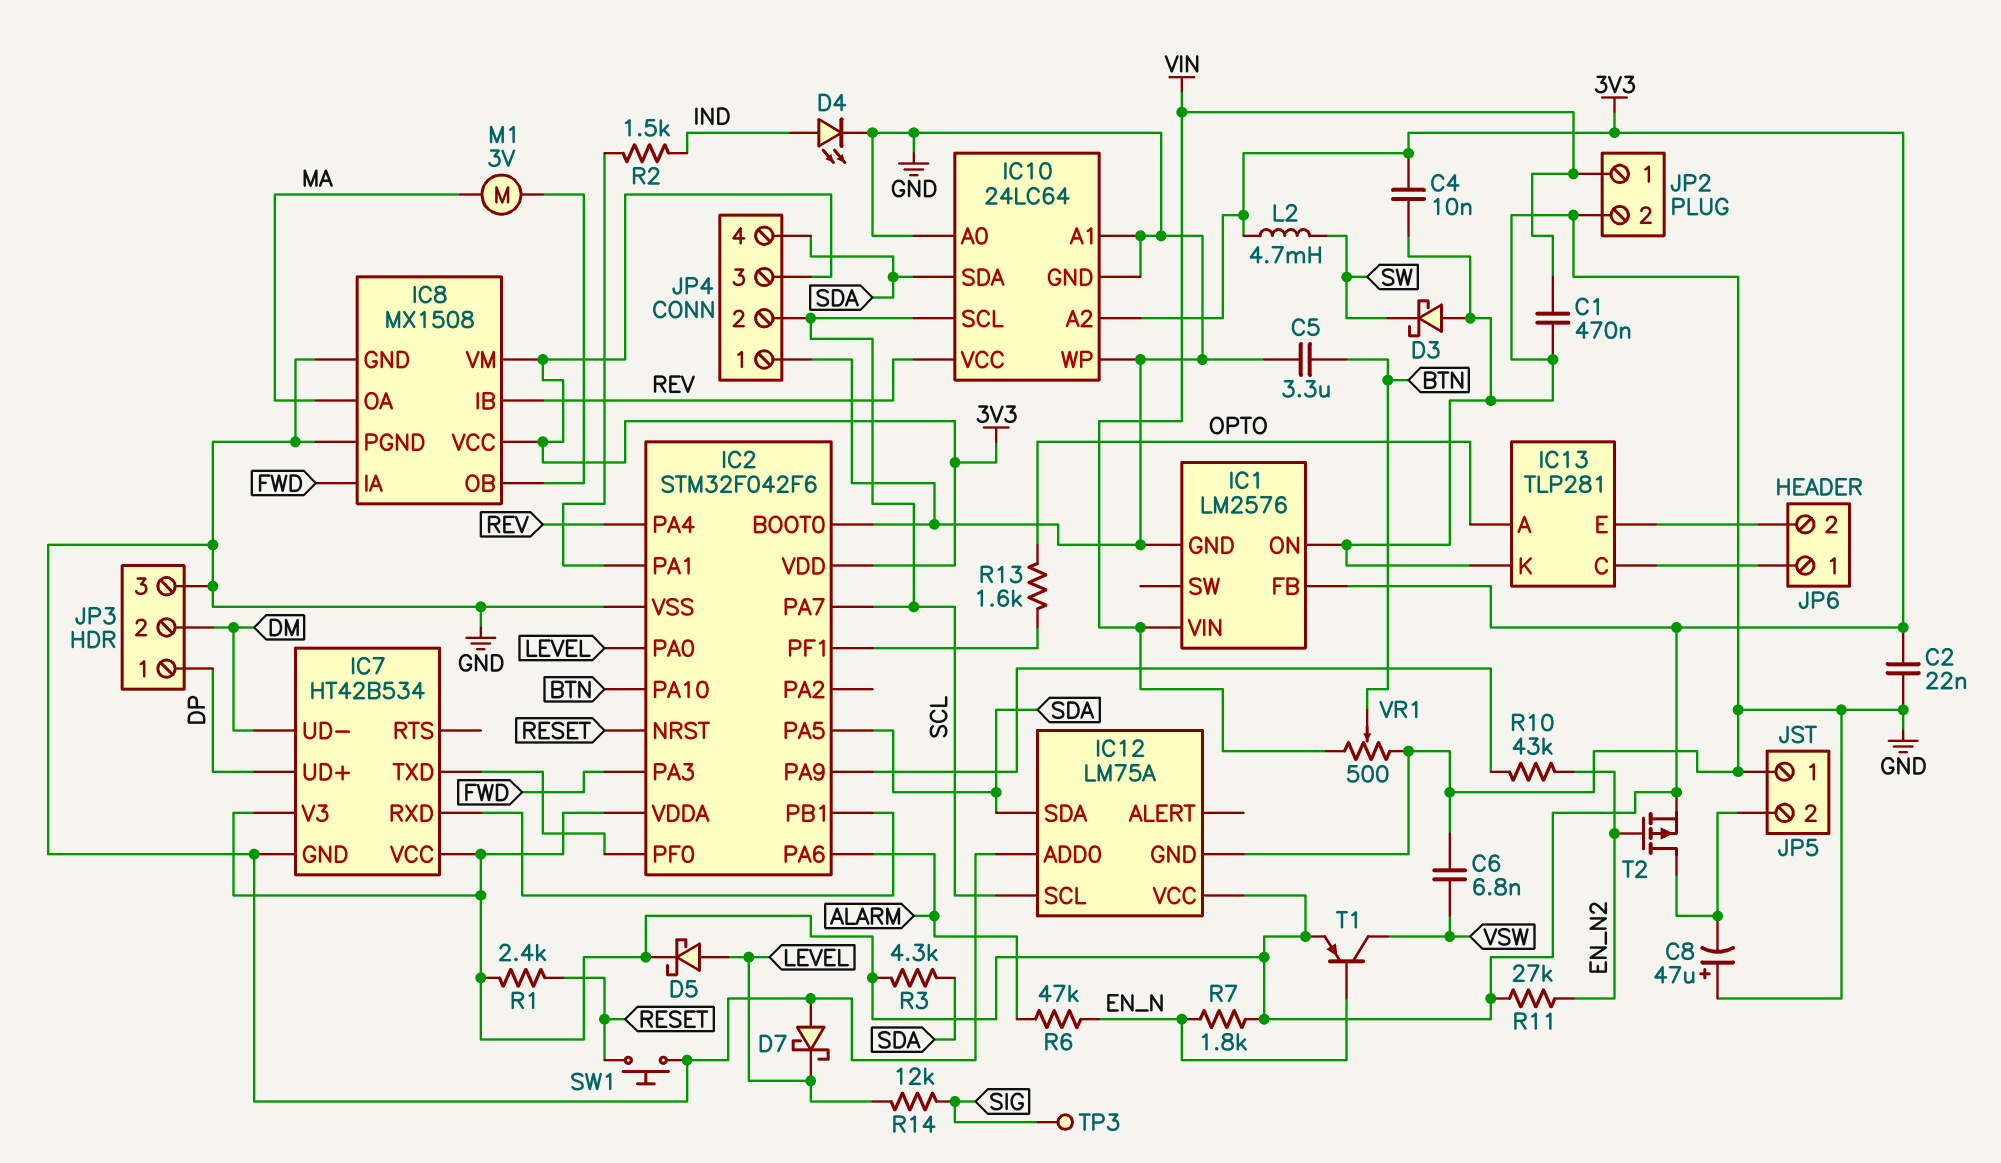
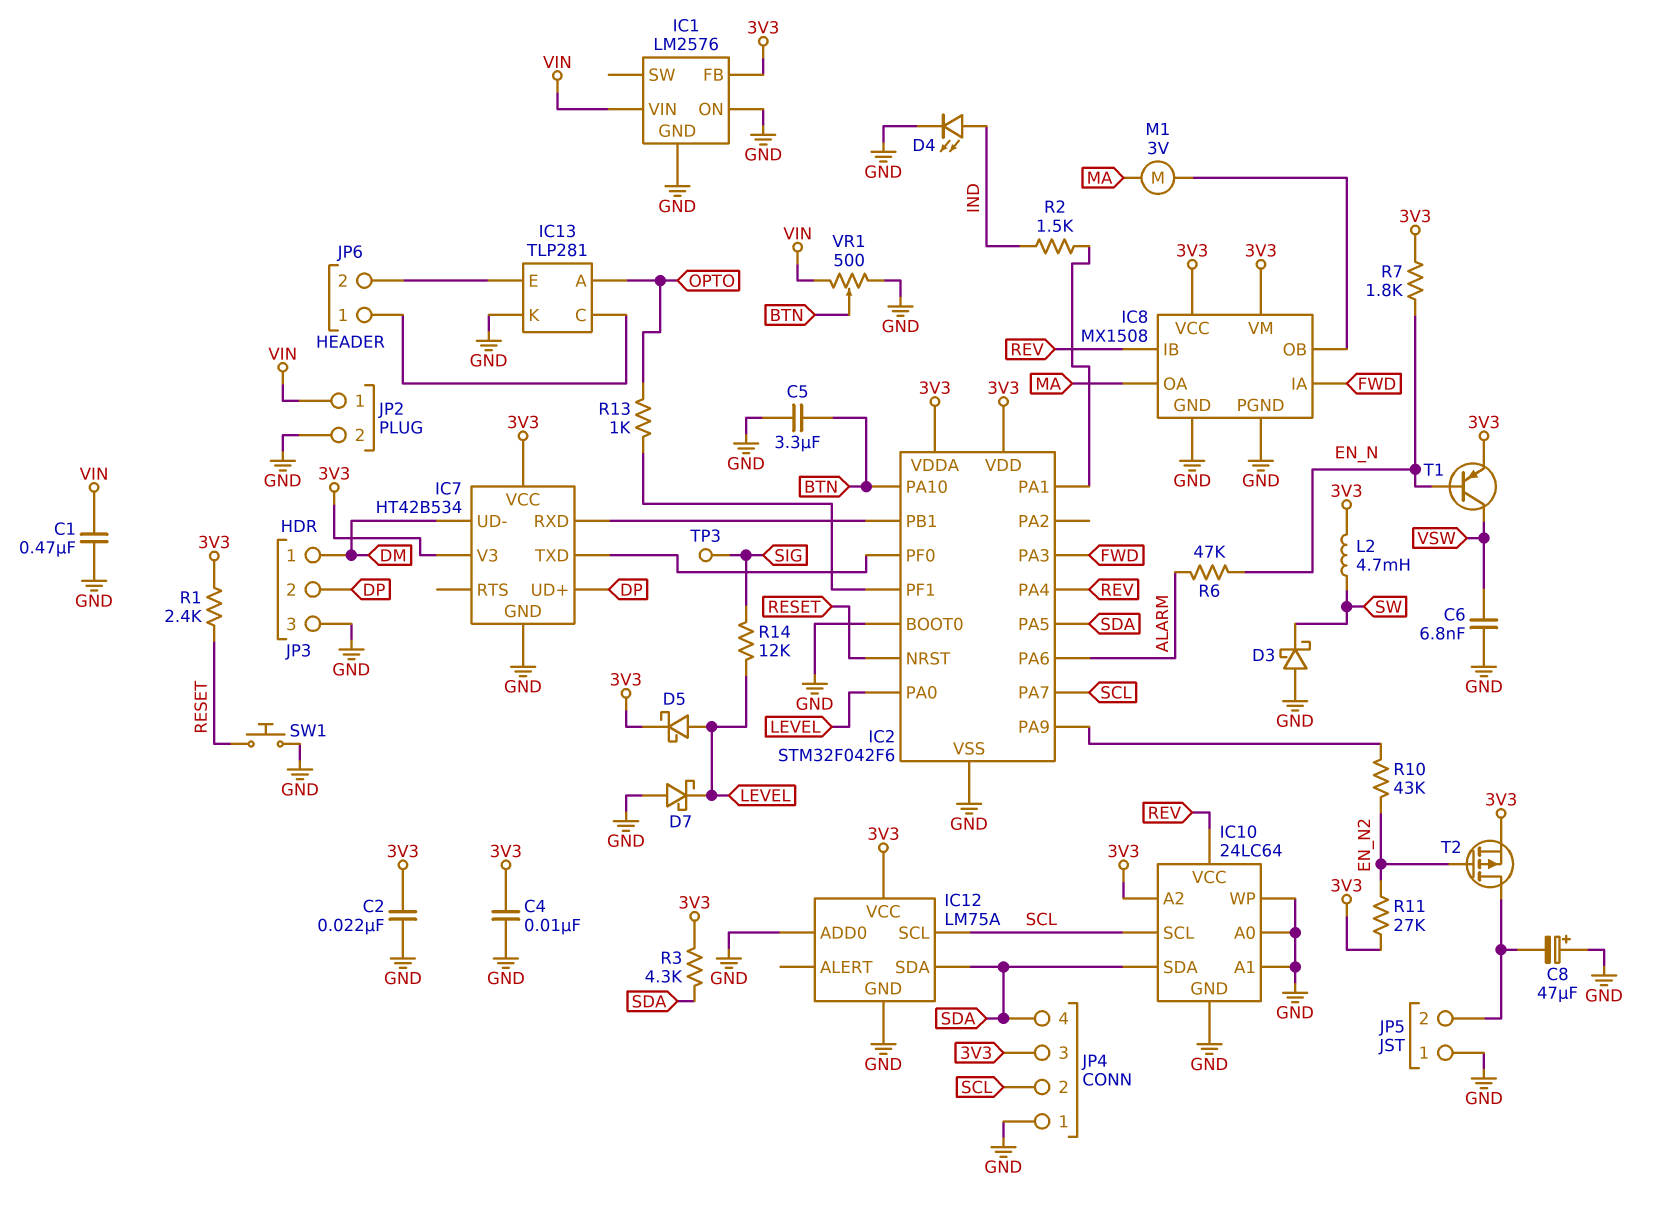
JP3 pin 1: DP -> DM
JP3 pin 2: DM -> DP
R13: 1.6k (IC2/PF1, OPTO) -> 1k (IC2/PF1, OPTO)

